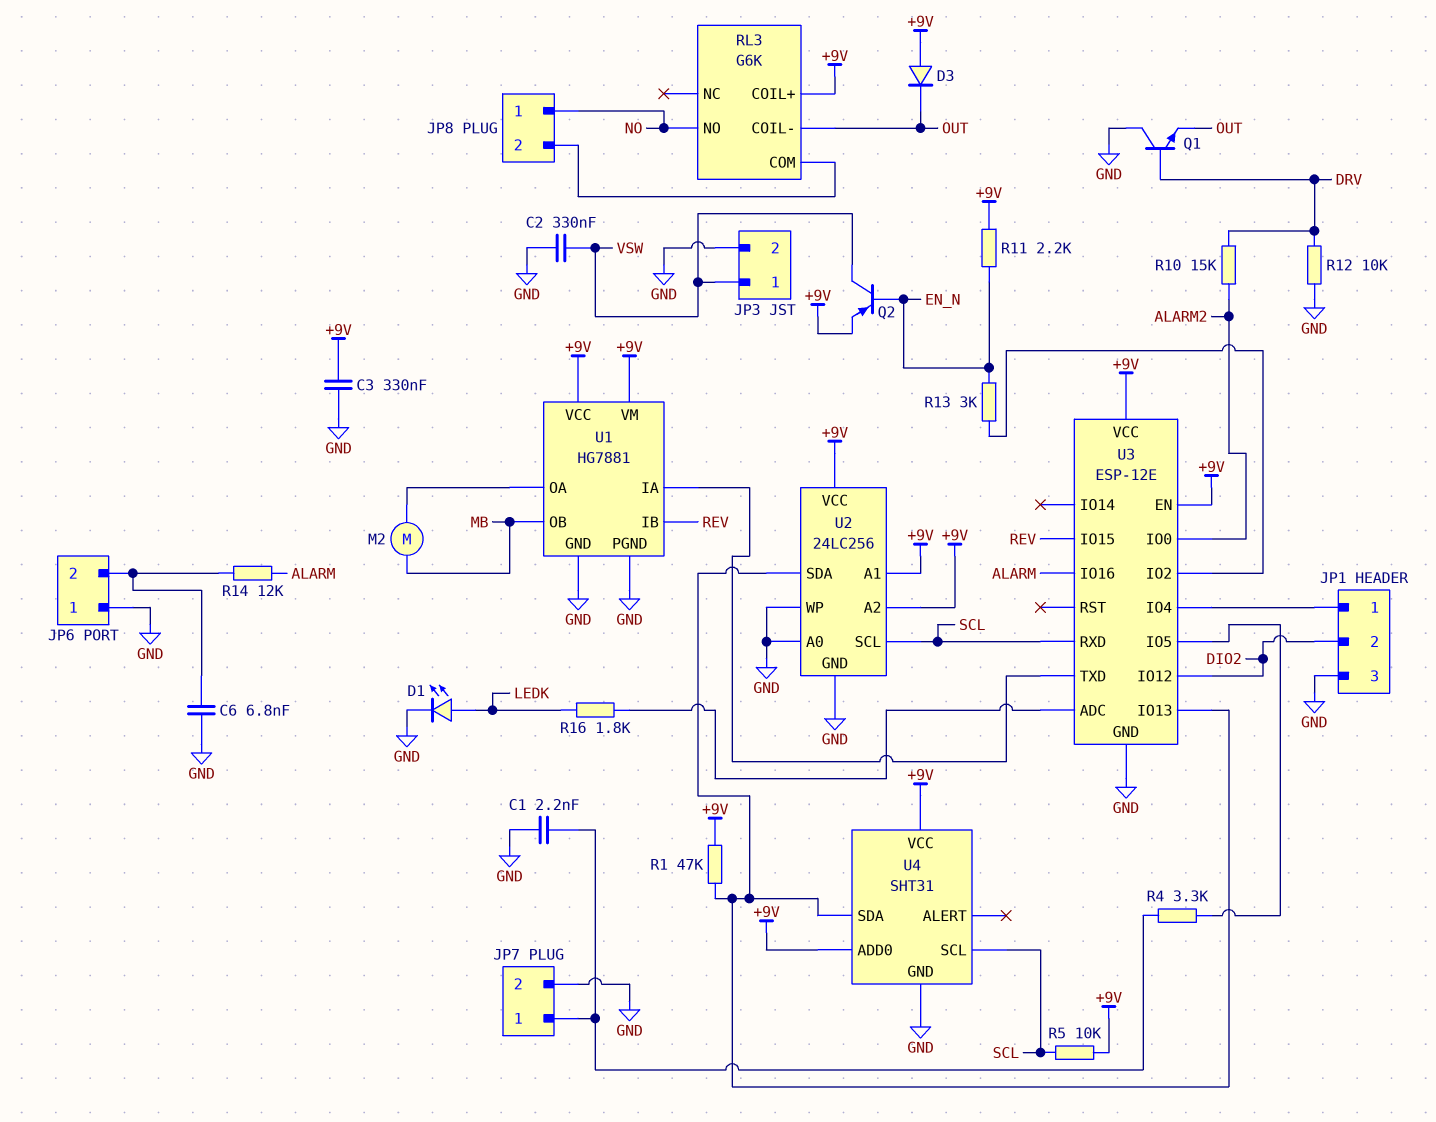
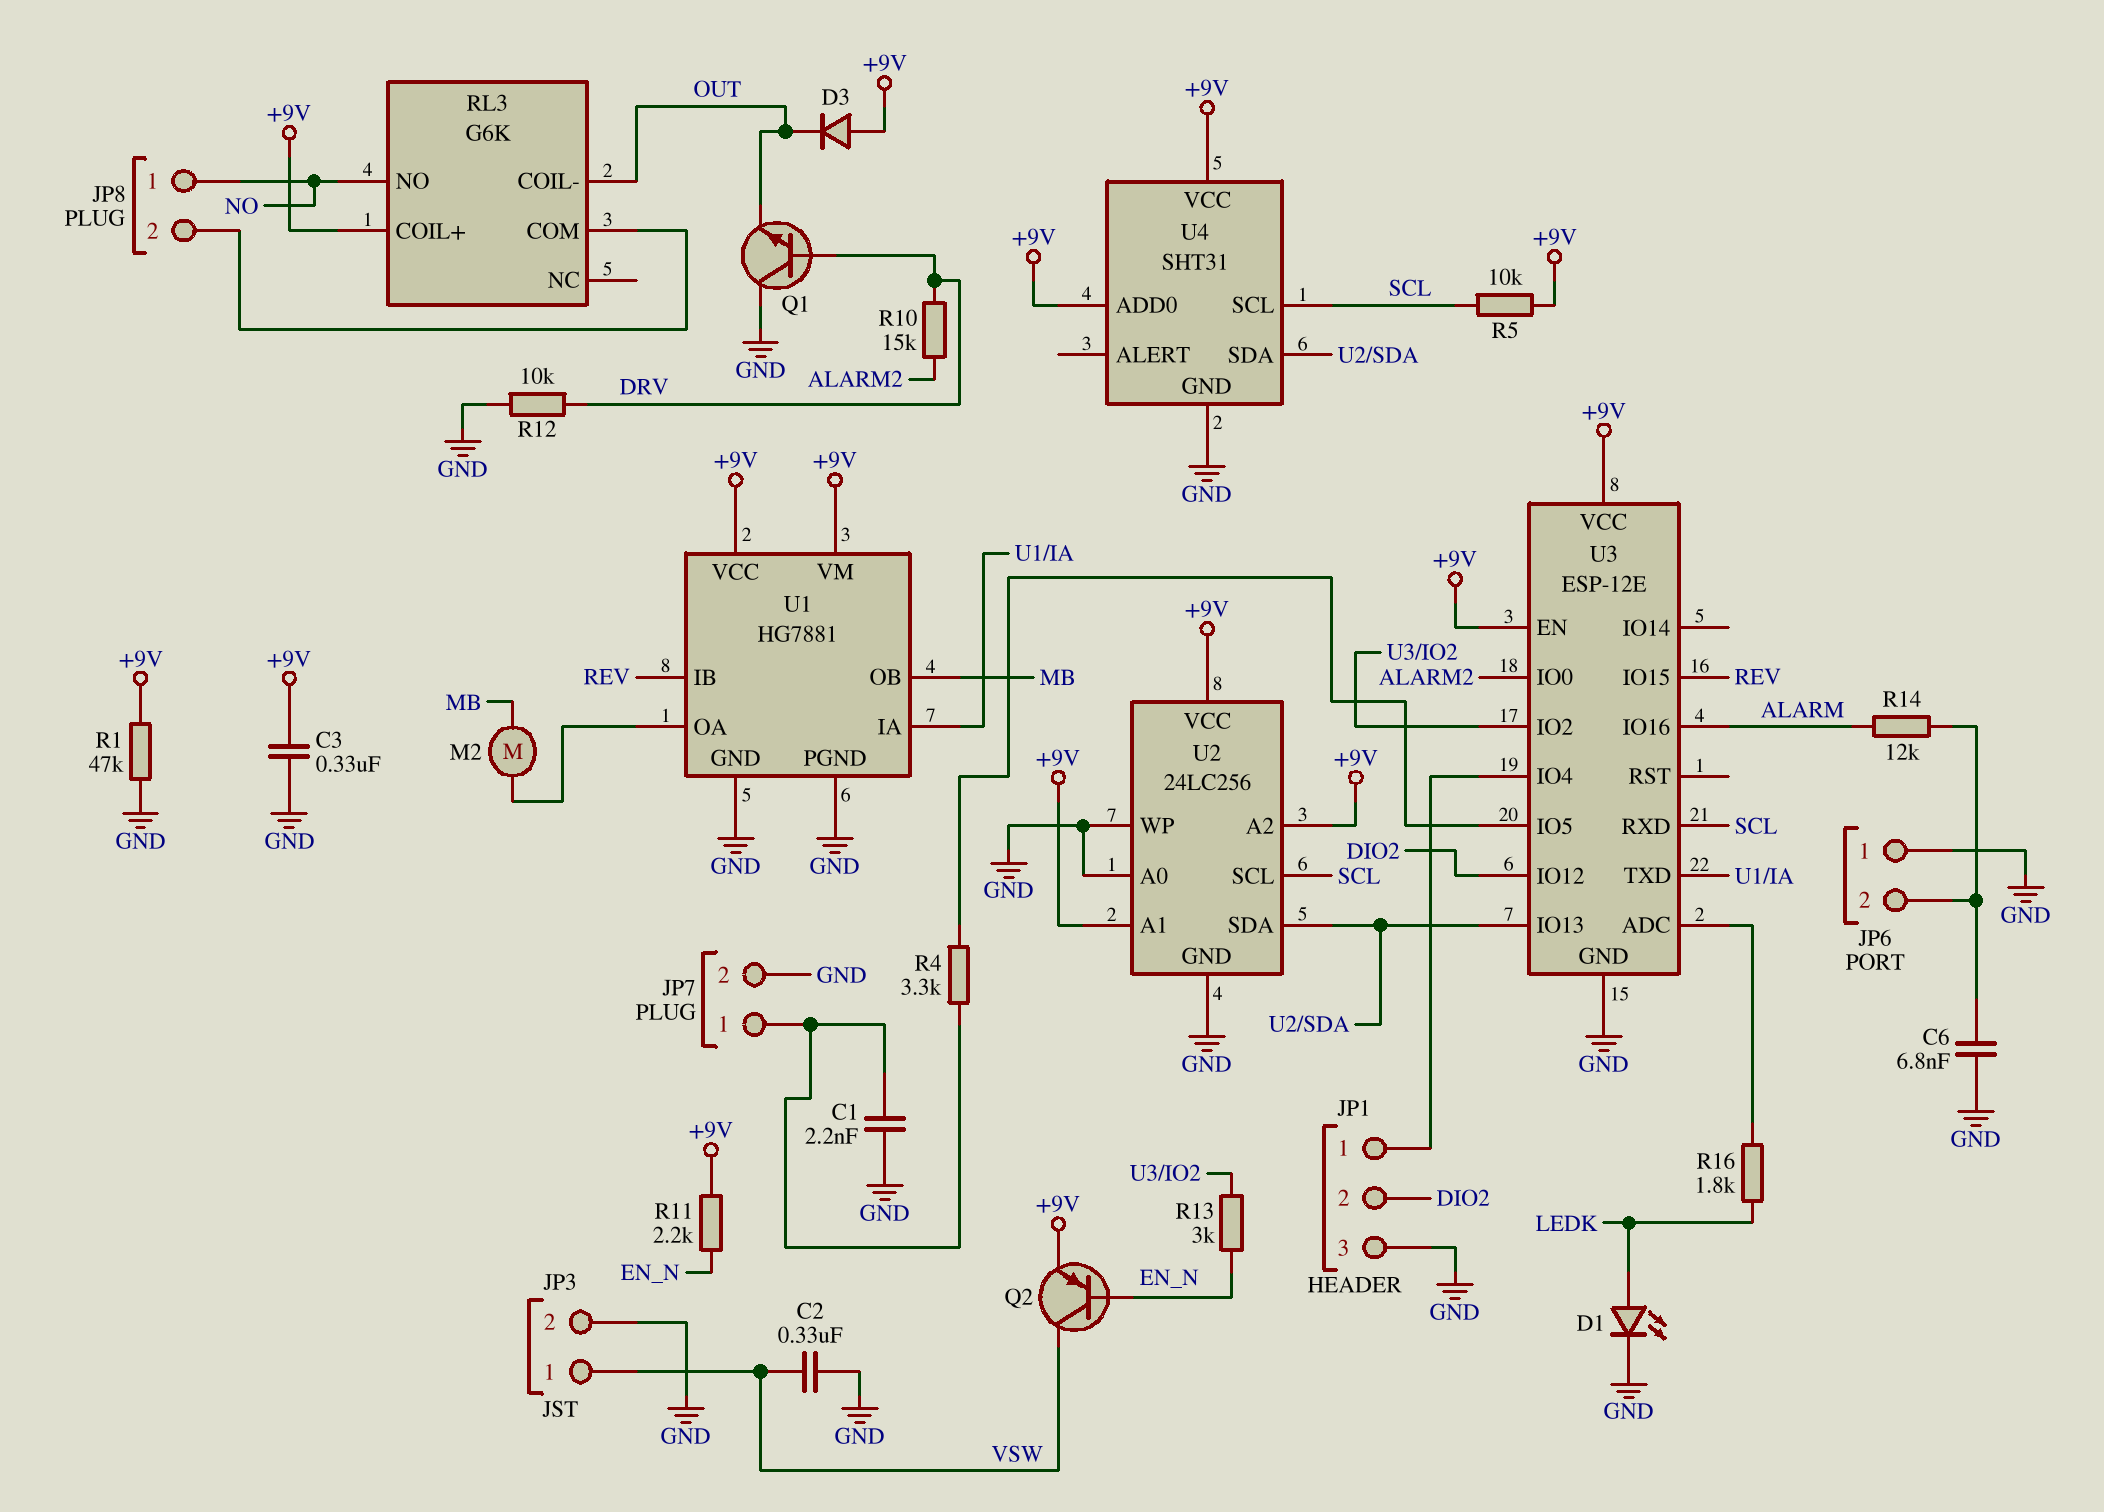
R1: 47k (+9V, U2/SDA) -> 47k (+9V, GND)

